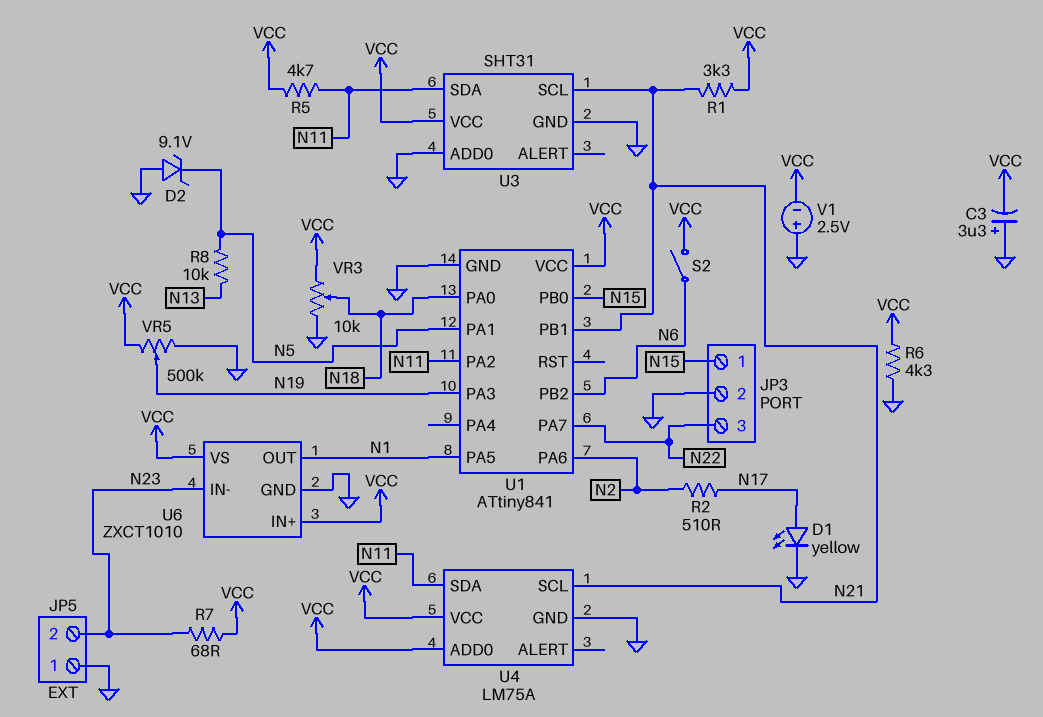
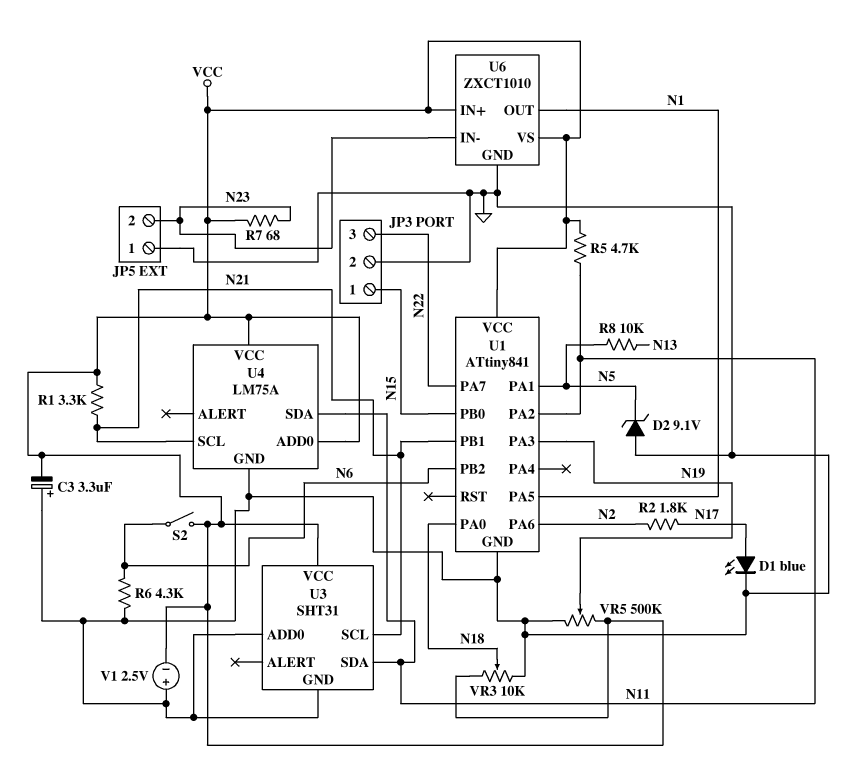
D1: LED yellow (A N17, K GND) -> LED blue (A N17, K GND)
R2: 510 (N2, N17) -> 1.8k (N2, N17)
R6: 4.3k (GND, VCC) -> 4.3k (GND, N6)

